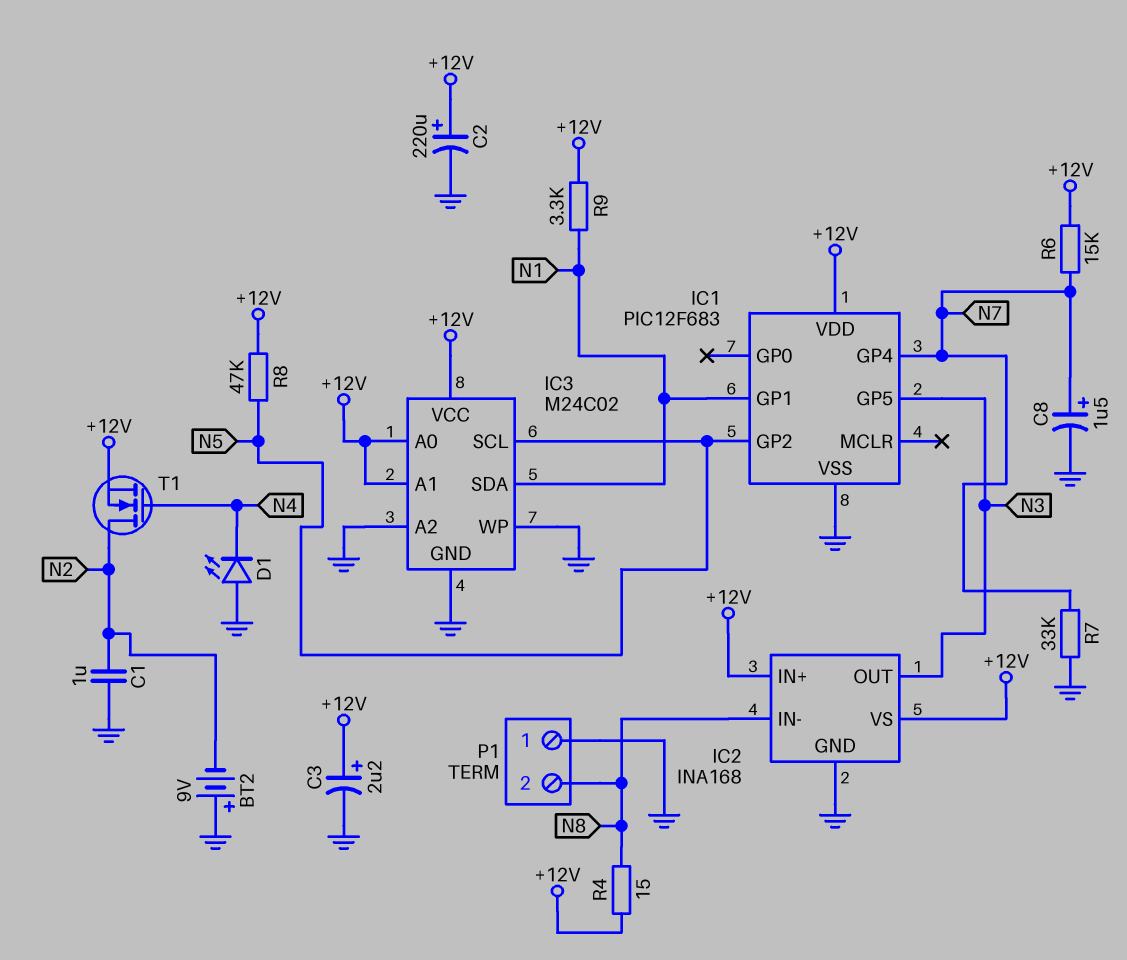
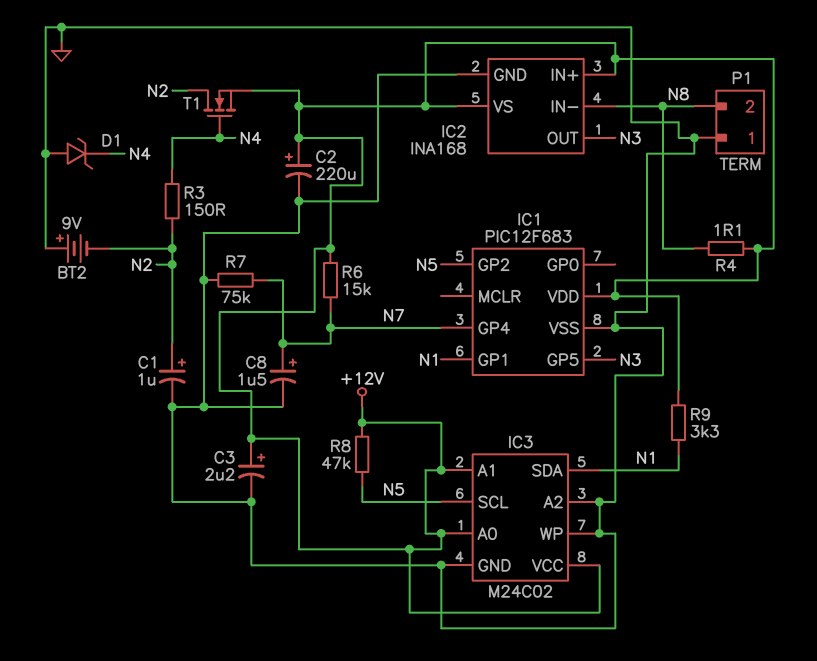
C1: 1uF (GND, N2) -> 1uF (plus N2, minus GND)
D1: LED (A GND, K N4) -> zener (A GND, K N4)
R3: none -> 150 (N2, N4)
R4: 15 (+12V, N8) -> 1.1 (+12V, N8)
R7: 33k (GND, N7) -> 75k (GND, N7)

